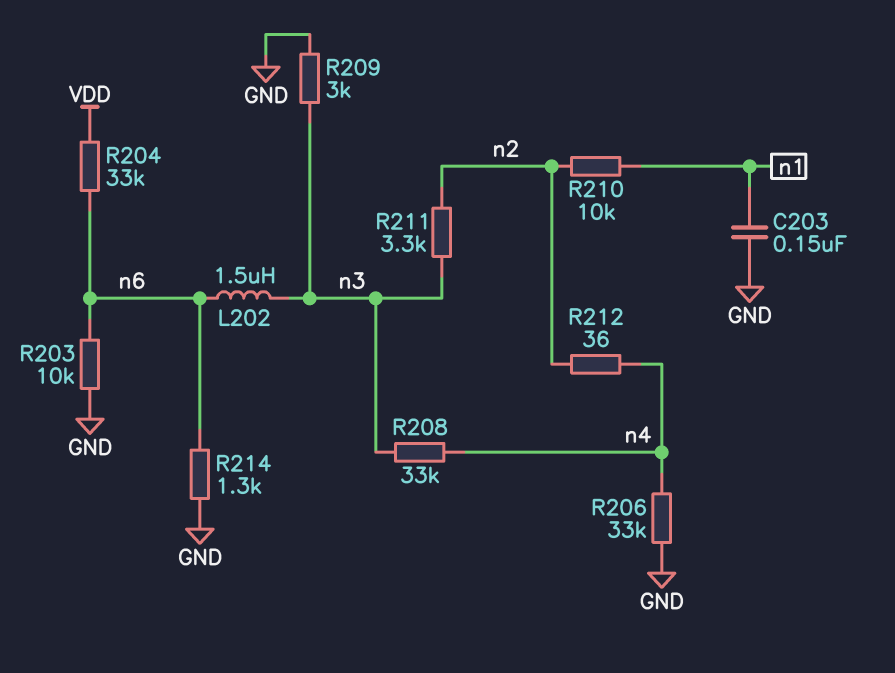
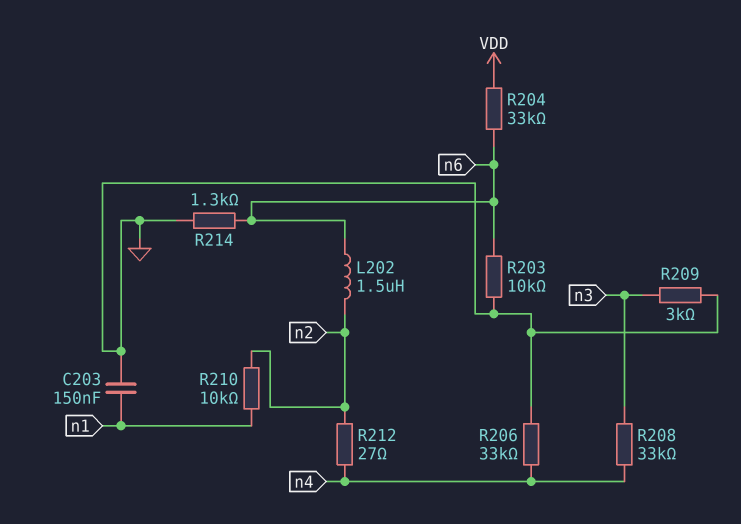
L202: 1.5uH (n3, n6) -> 1.5uH (n2, n6)
R211: 3.3k (n2, n3) -> none
R212: 36 (n2, n4) -> 27 (n2, n4)

